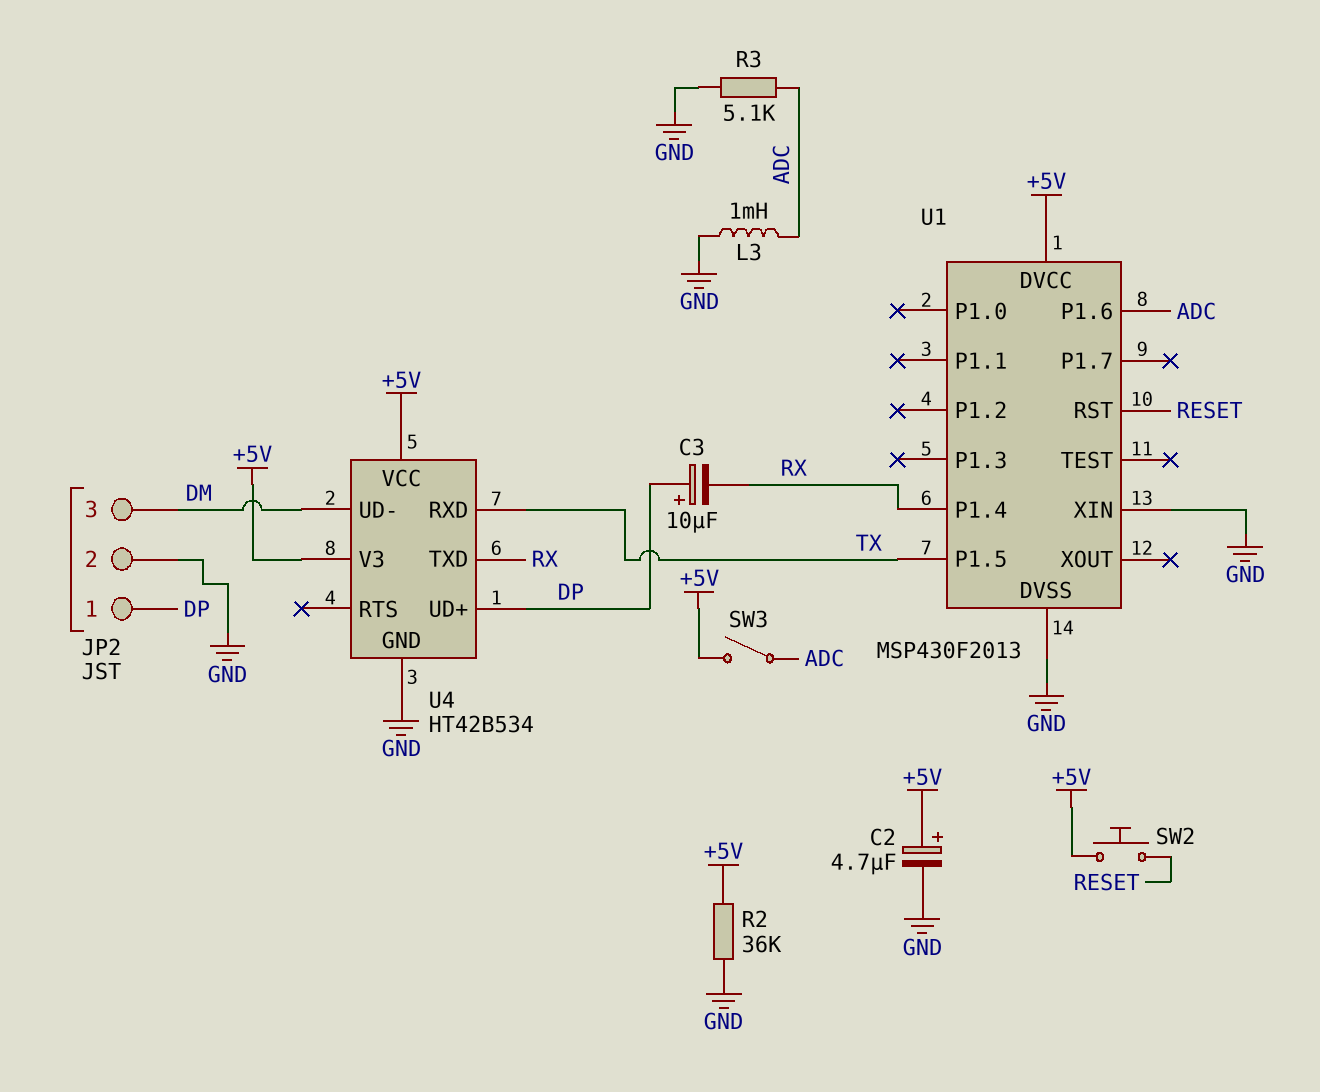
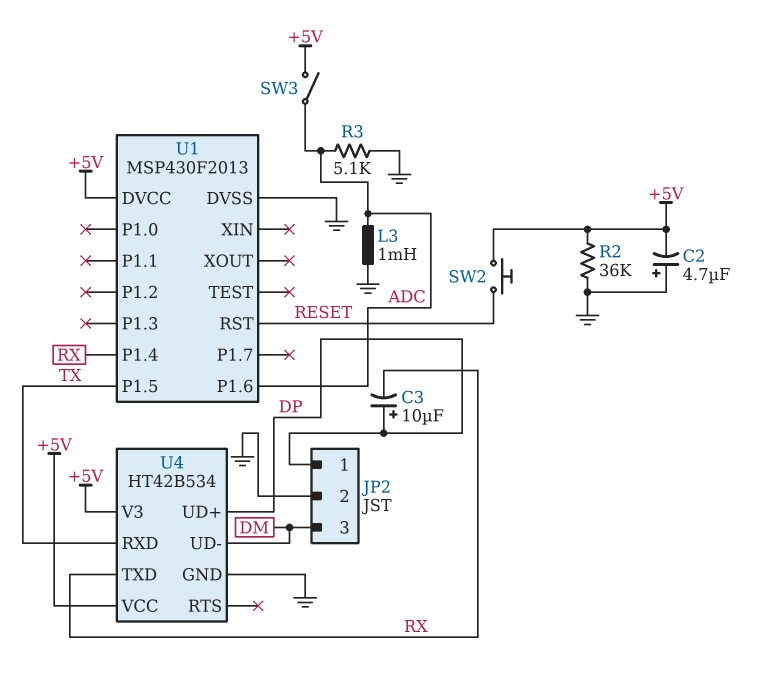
C2: 4.7uF (plus +5V, minus GND) -> 4.7uF (plus GND, minus +5V)
U1 pin XIN: GND -> none

